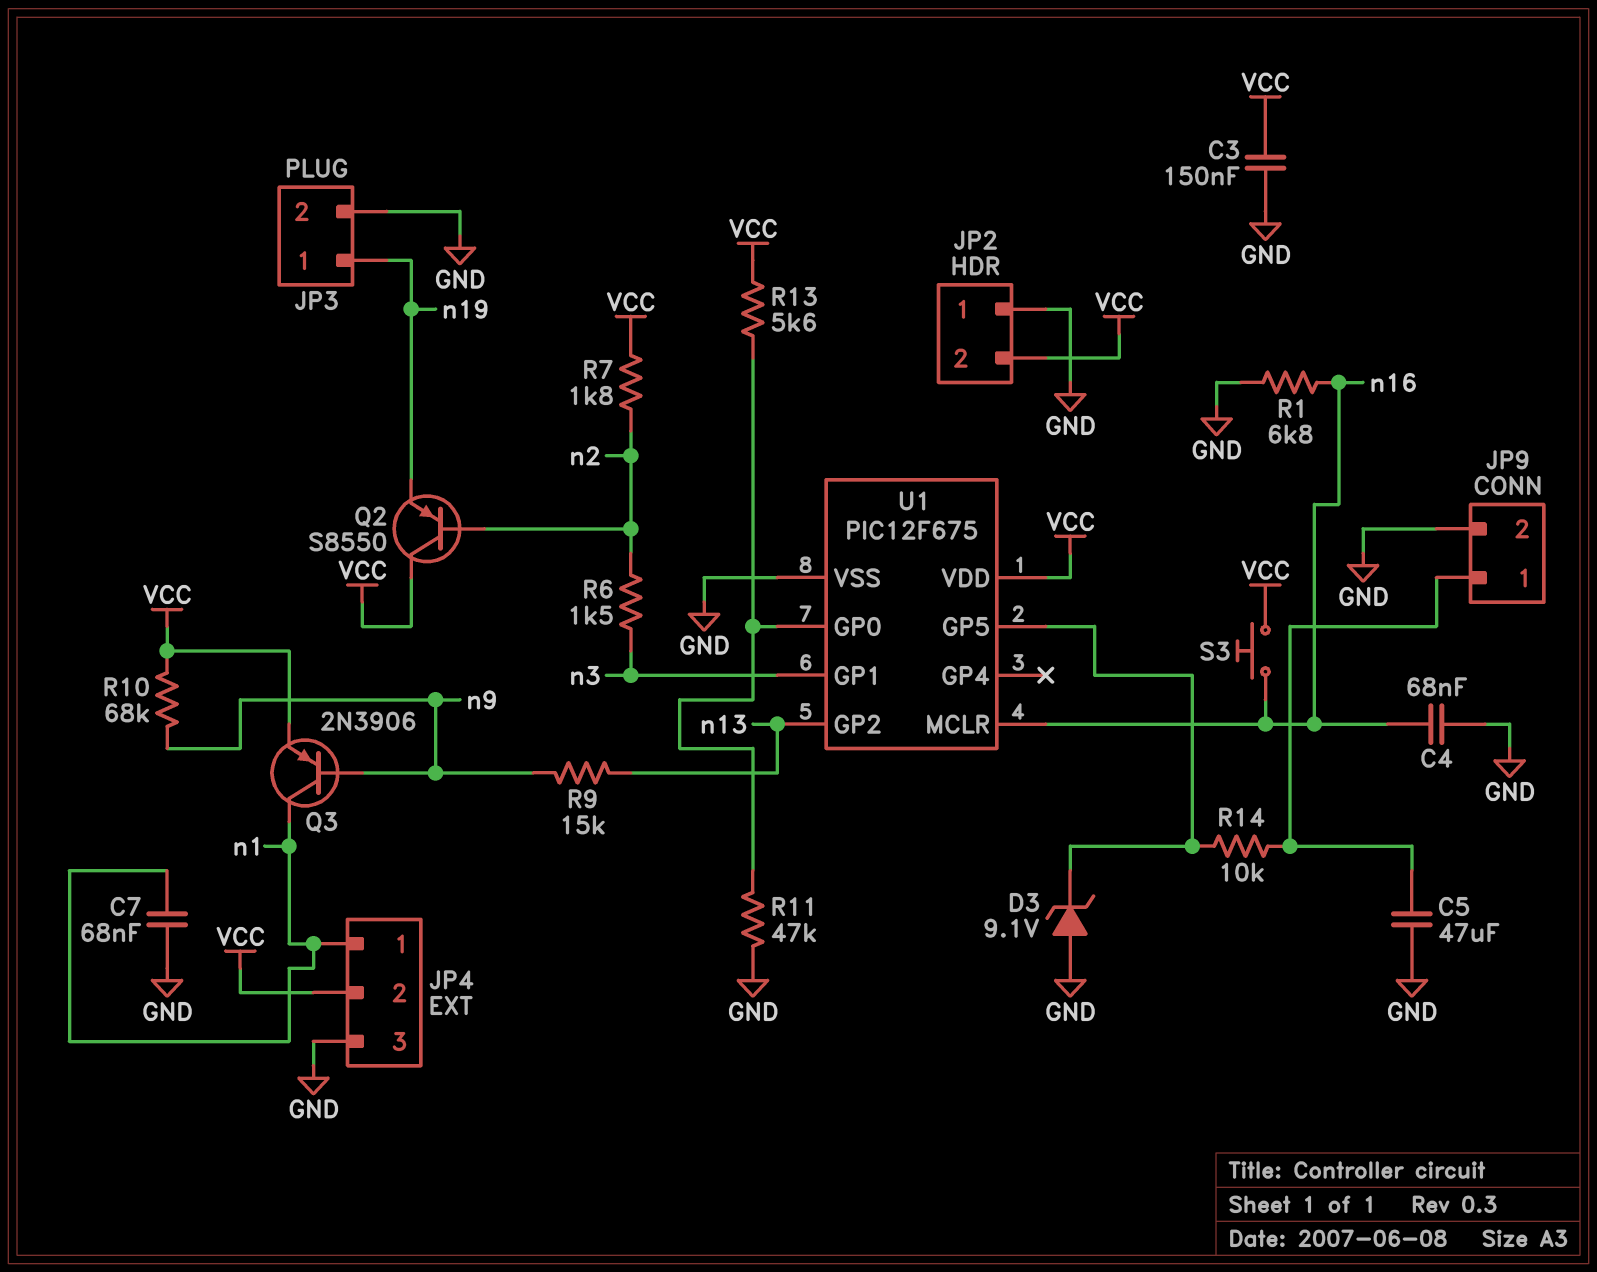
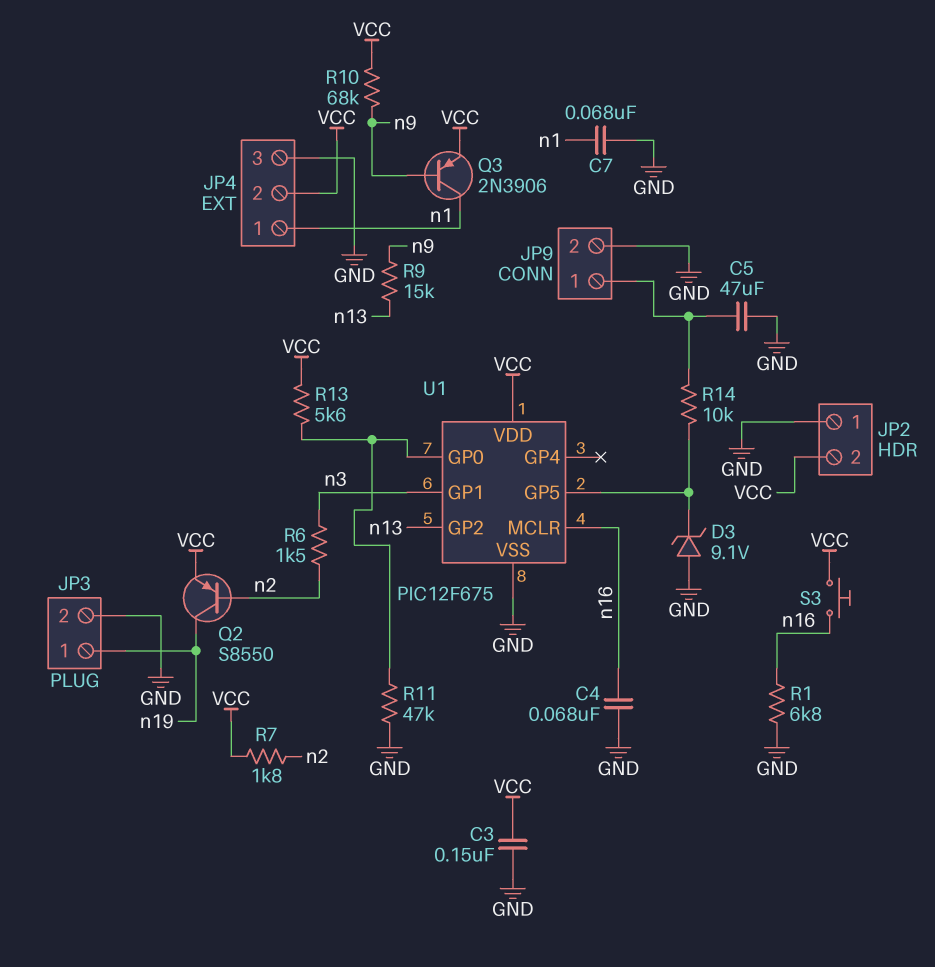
Q2: PNP S8550 (B n2, C VCC, E n19) -> PNP S8550 (B n2, C n19, E VCC)

